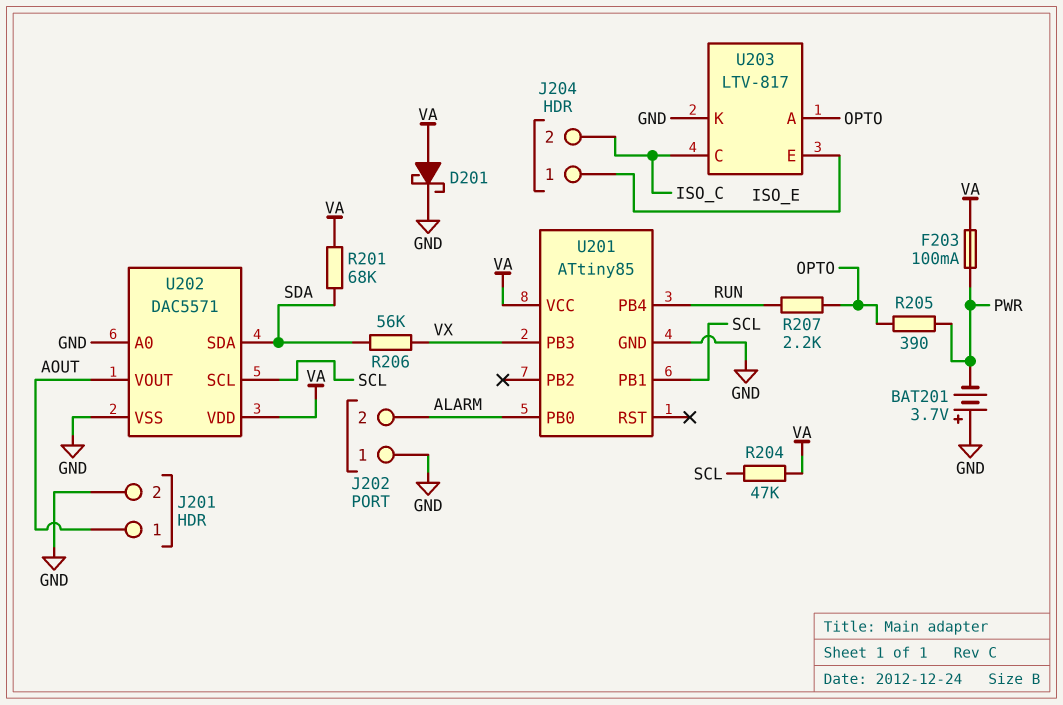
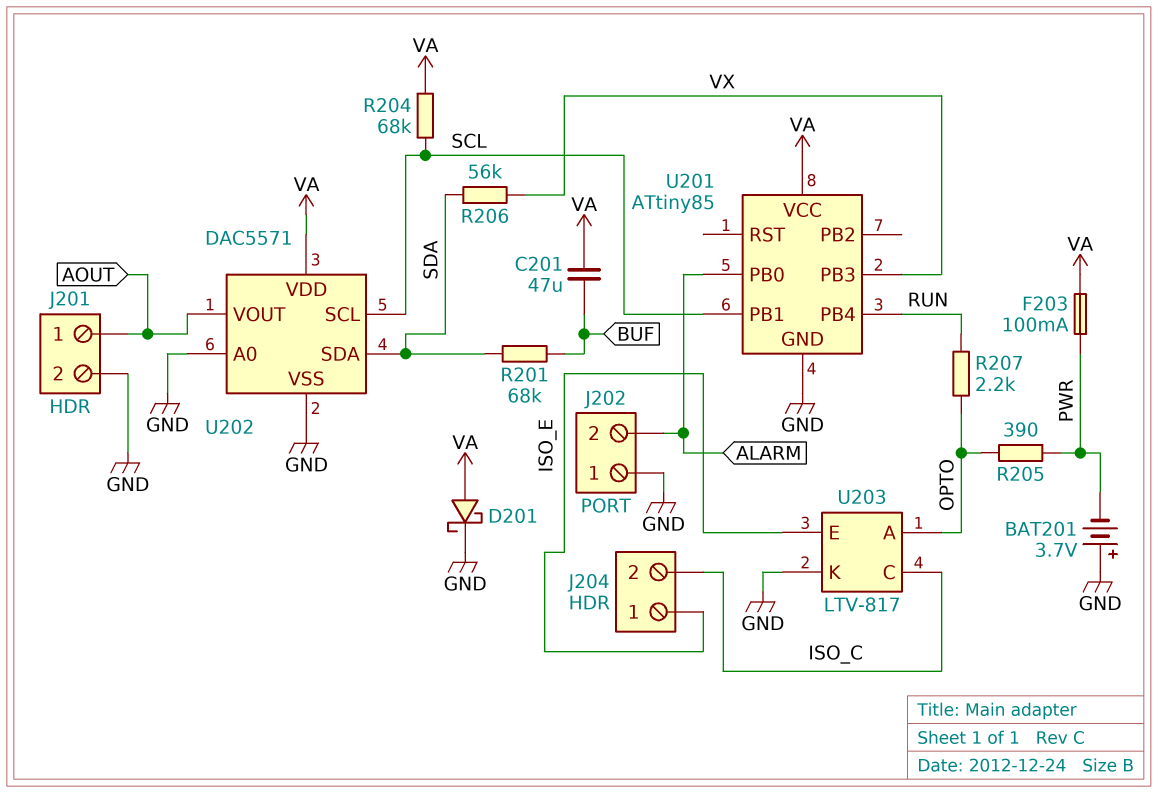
C201: none -> 47uF (BUF, VA)
R201: 68k (SDA, VA) -> 68k (BUF, SDA)
R204: 47k (SCL, VA) -> 68k (SCL, VA)

